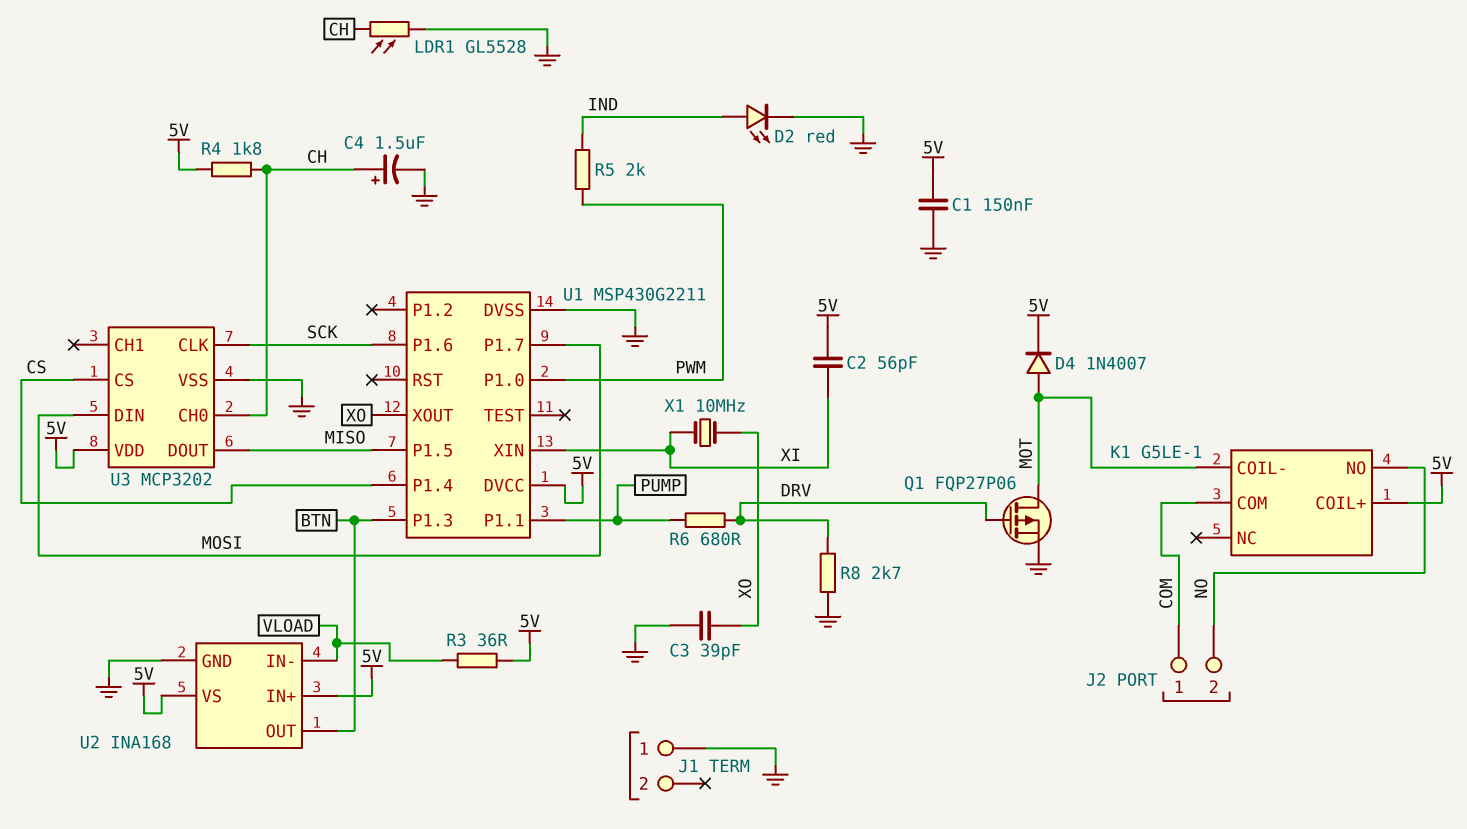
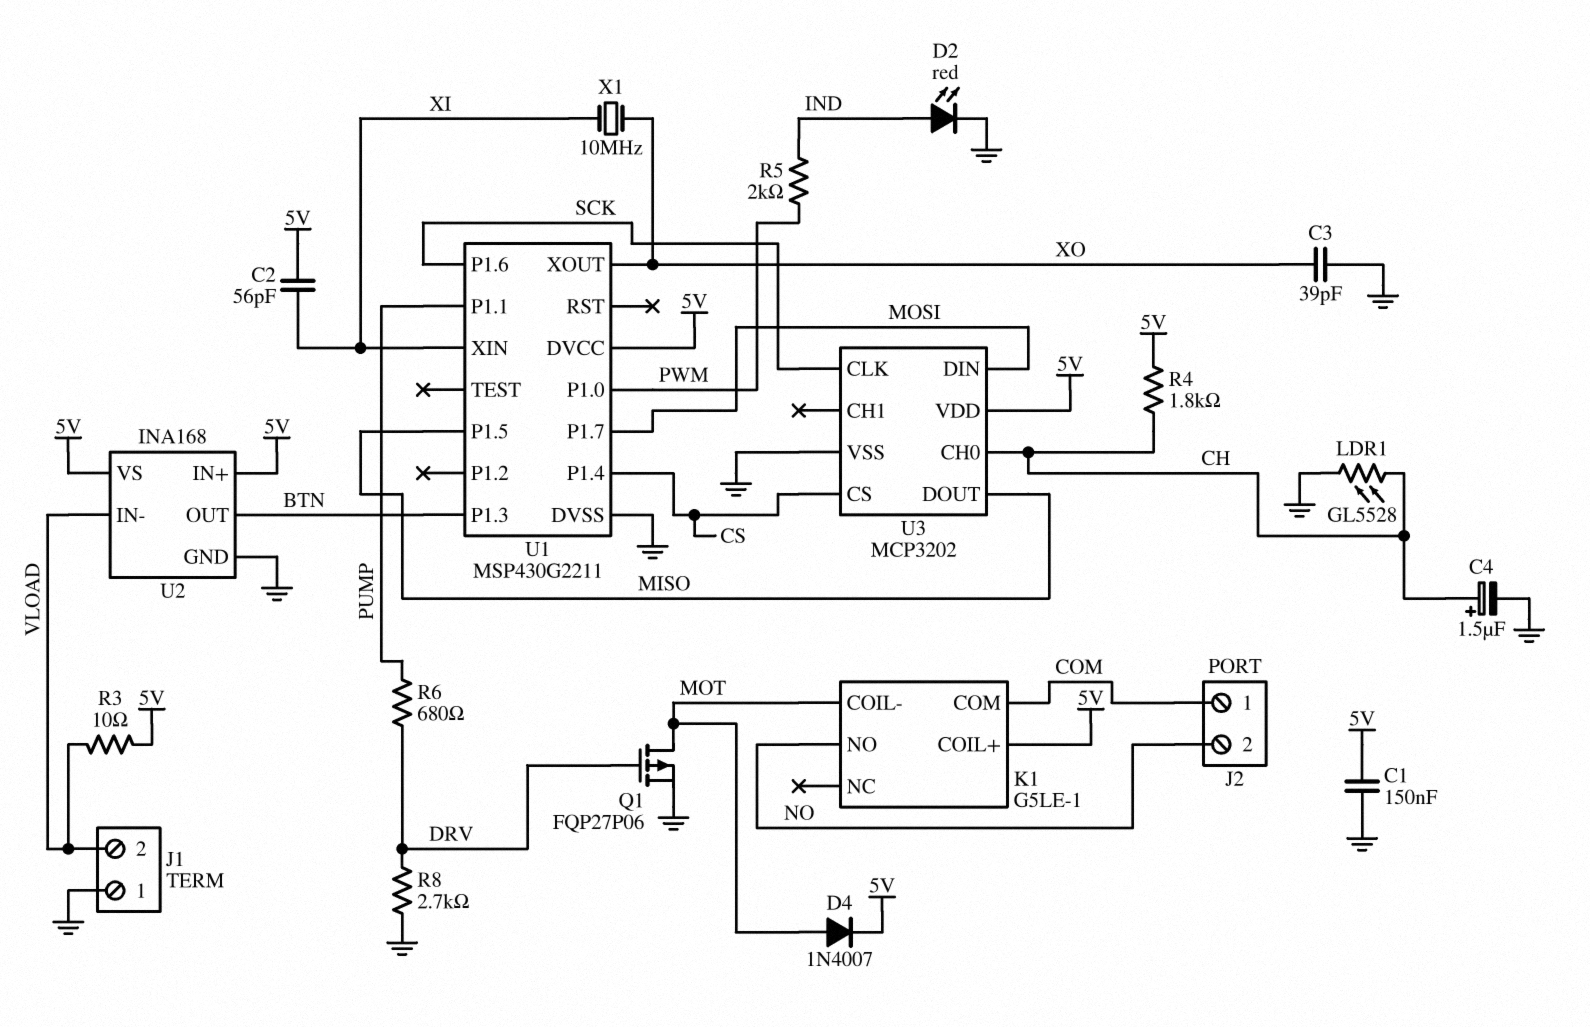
J1 pin 2: none -> VLOAD
R3: 36 (5V, VLOAD) -> 10 (5V, VLOAD)

